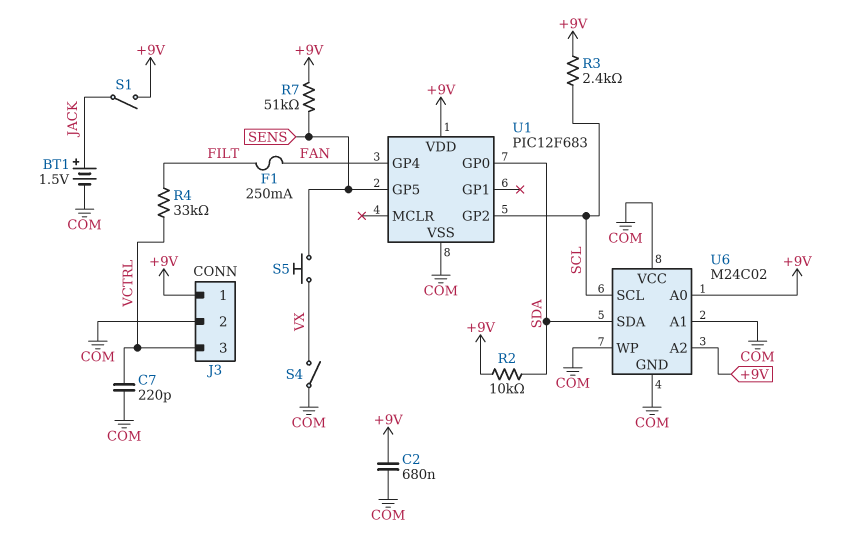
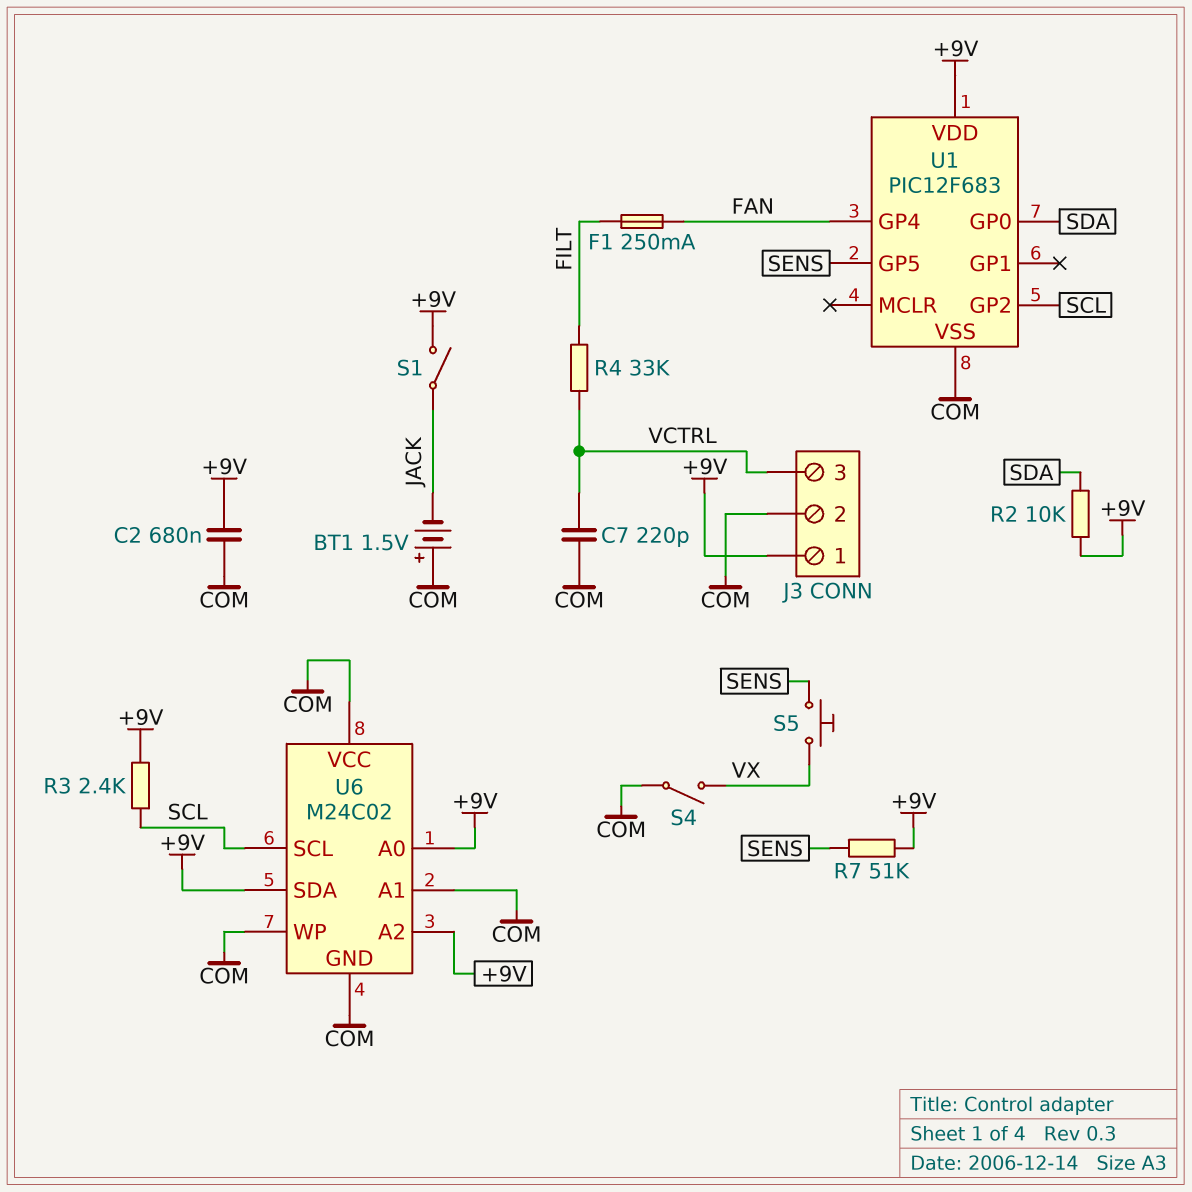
BT1: 1.5V (plus JACK, minus COM) -> 1.5V (plus COM, minus JACK)
U6 pin SDA: SDA -> +9V

